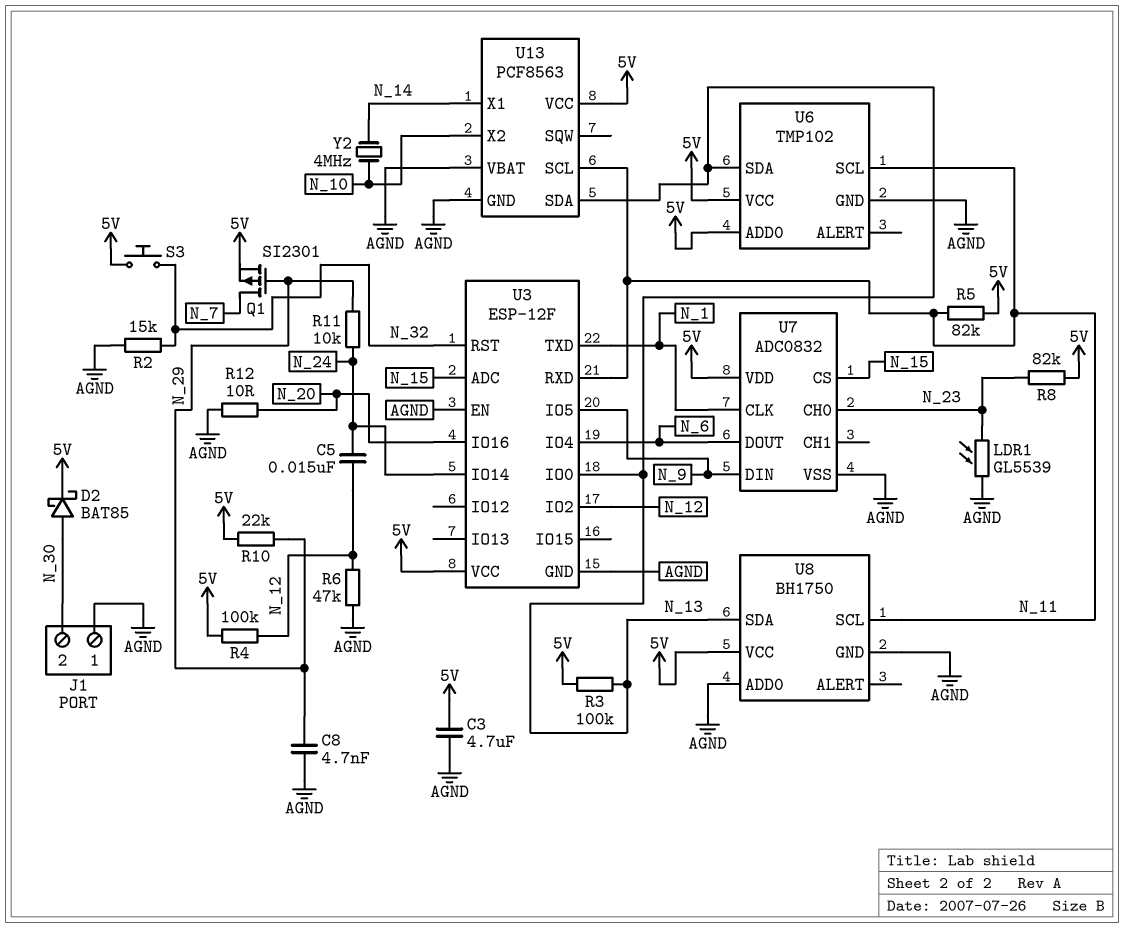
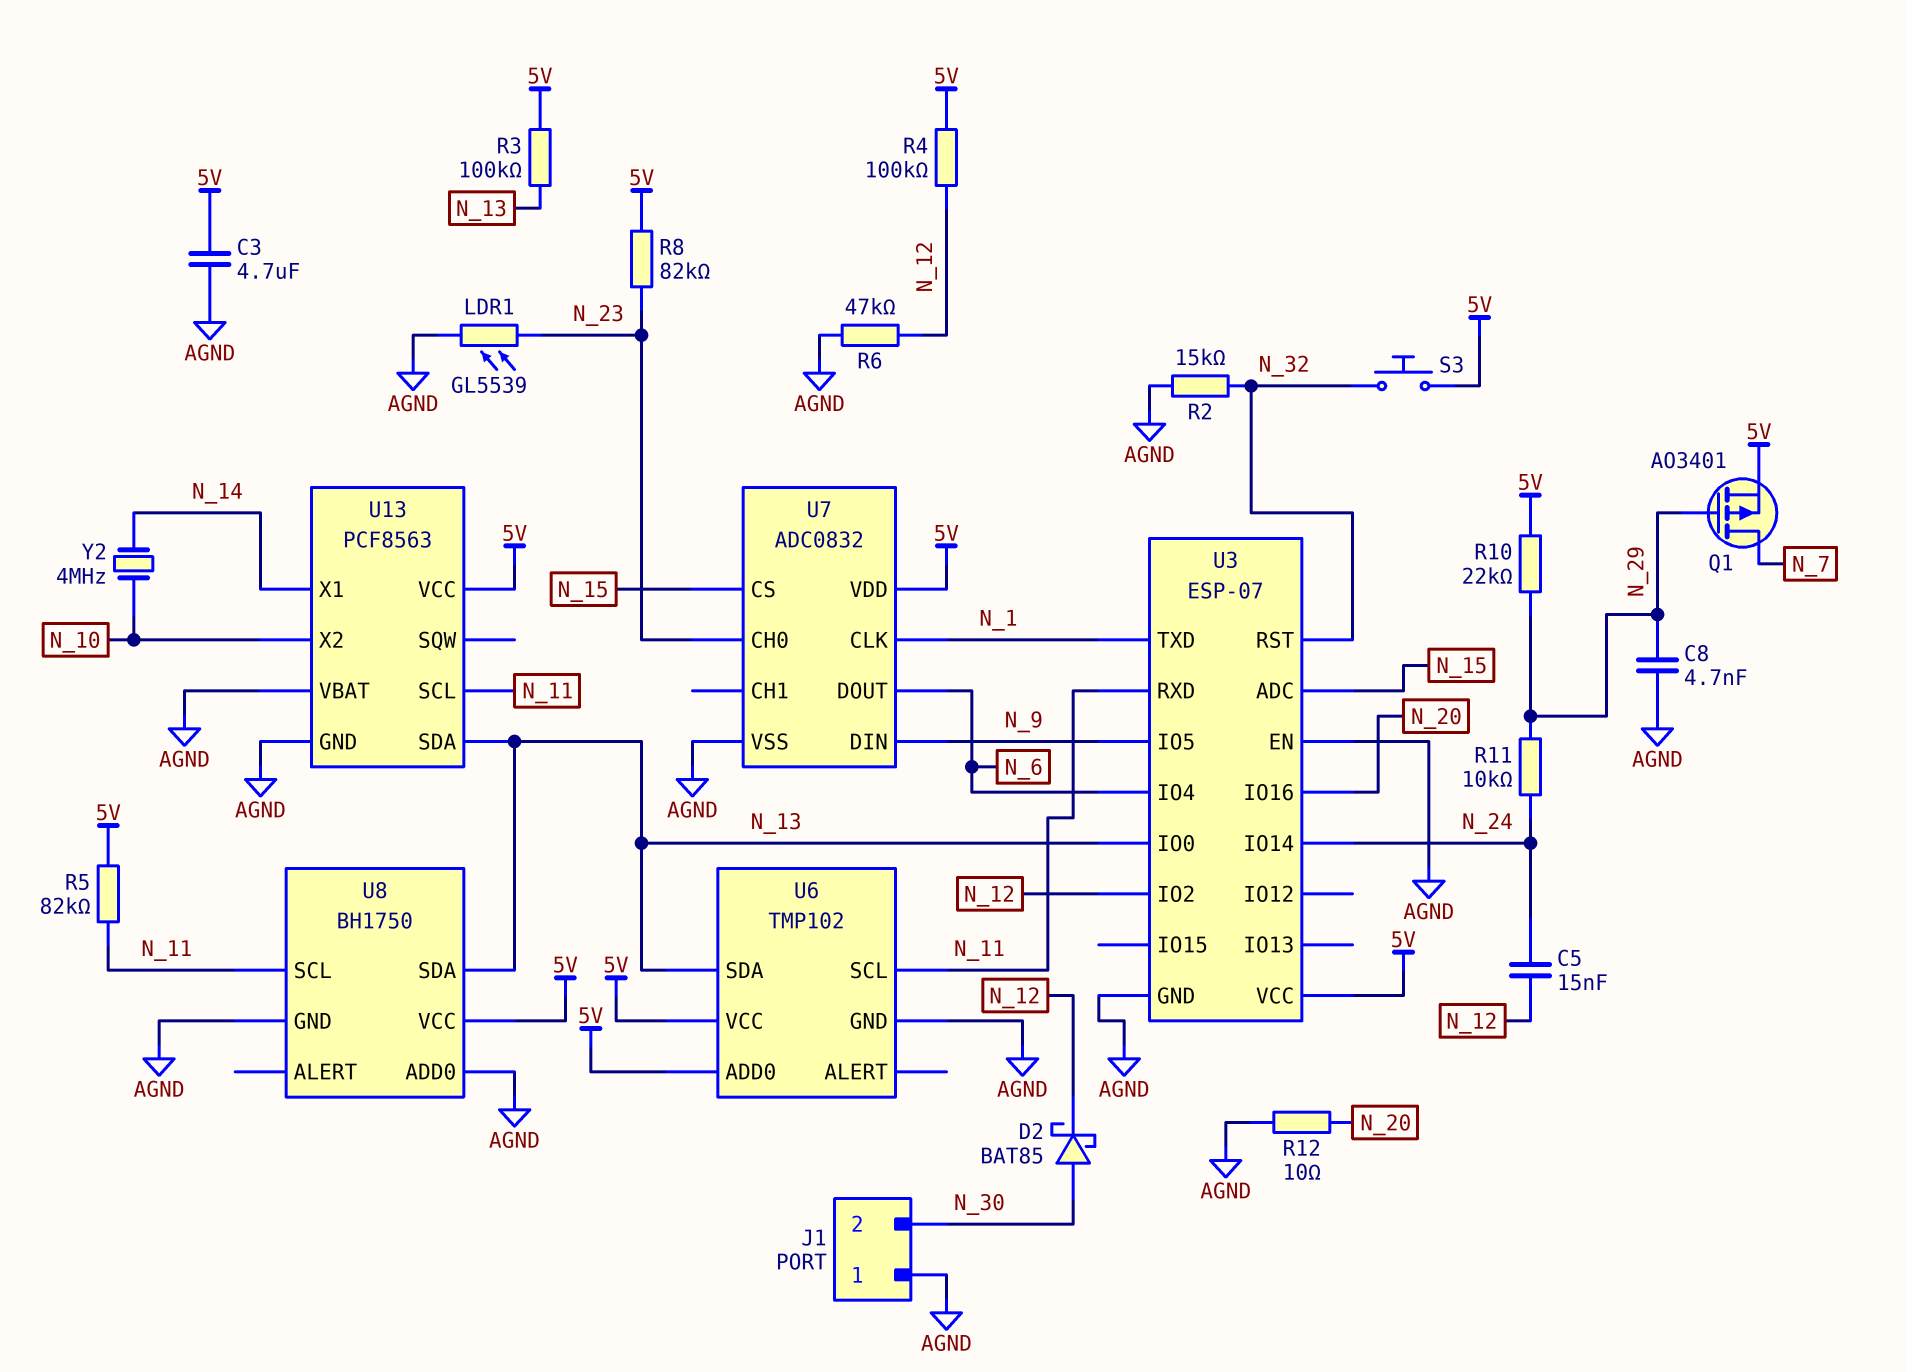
D2: schottky BAT85 (A N_30, K 5V) -> schottky BAT85 (A N_30, K N_12)
Q1: PMOS SI2301 (G N_29, D N_7, S 5V) -> PMOS AO3401 (G N_29, D N_7, S 5V)
U3: ESP-12F -> ESP-07

